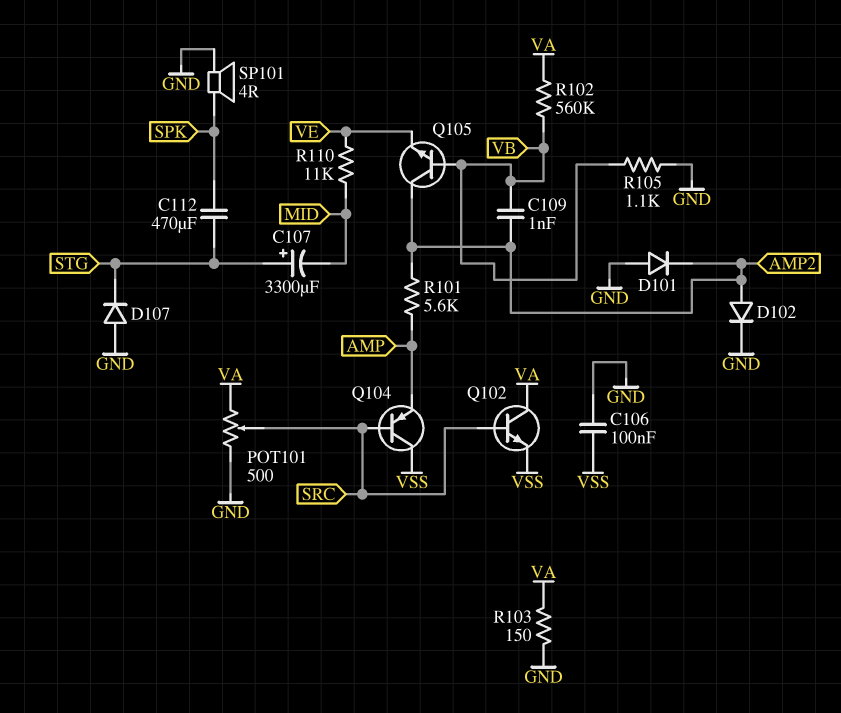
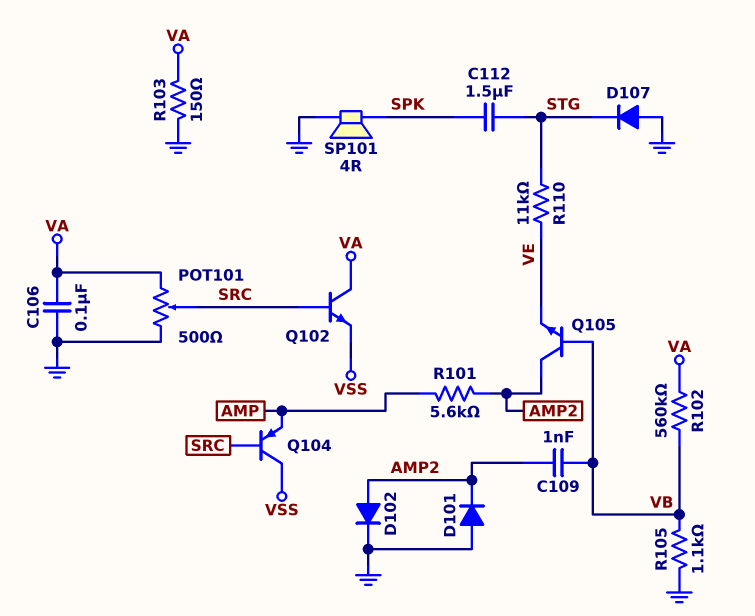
C106: 100nF (GND, VSS) -> 100nF (GND, VA)
C107: 3300uF (plus STG, minus MID) -> none
C112: 470uF (SPK, STG) -> 1.5uF (SPK, STG)
R110: 11k (MID, VE) -> 11k (STG, VE)

